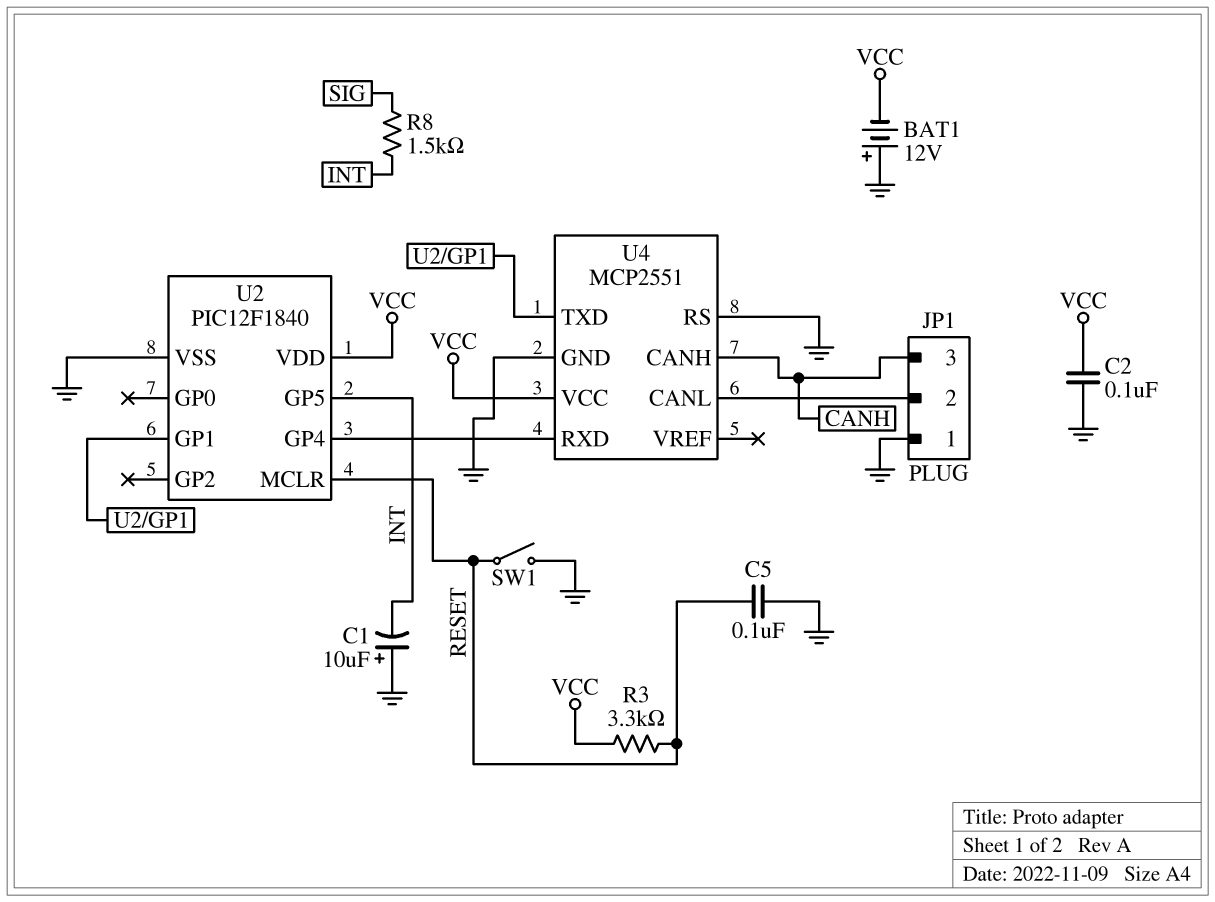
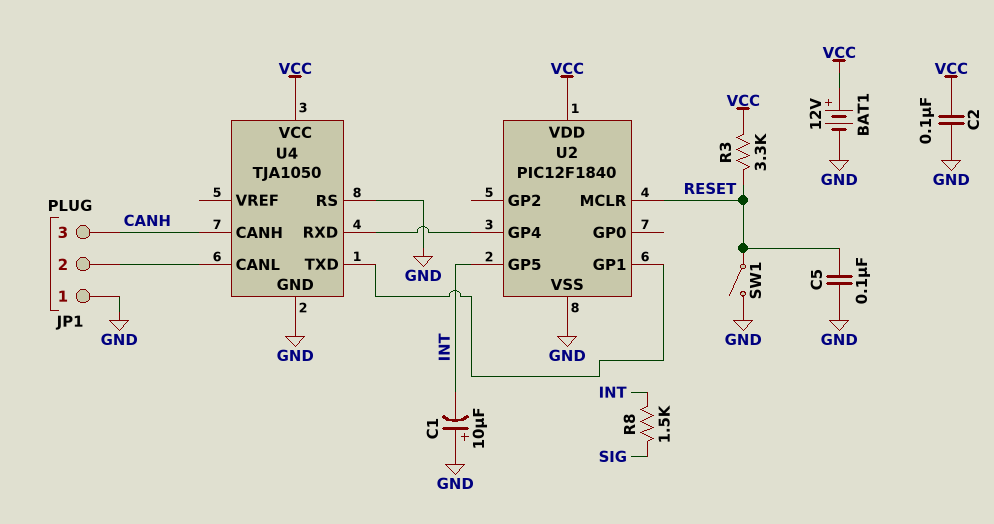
BAT1: 12V (plus GND, minus VCC) -> 12V (plus VCC, minus GND)
U4: MCP2551 -> TJA1050

